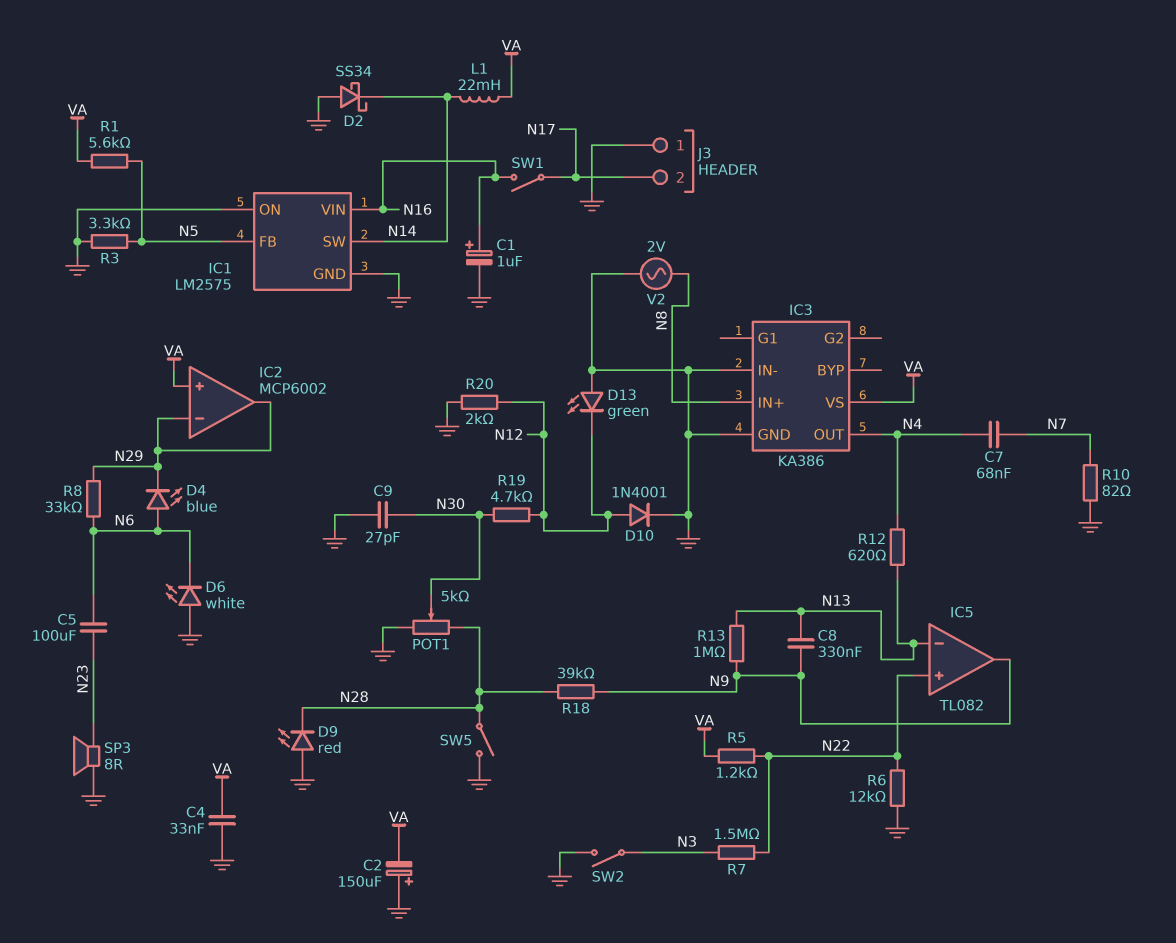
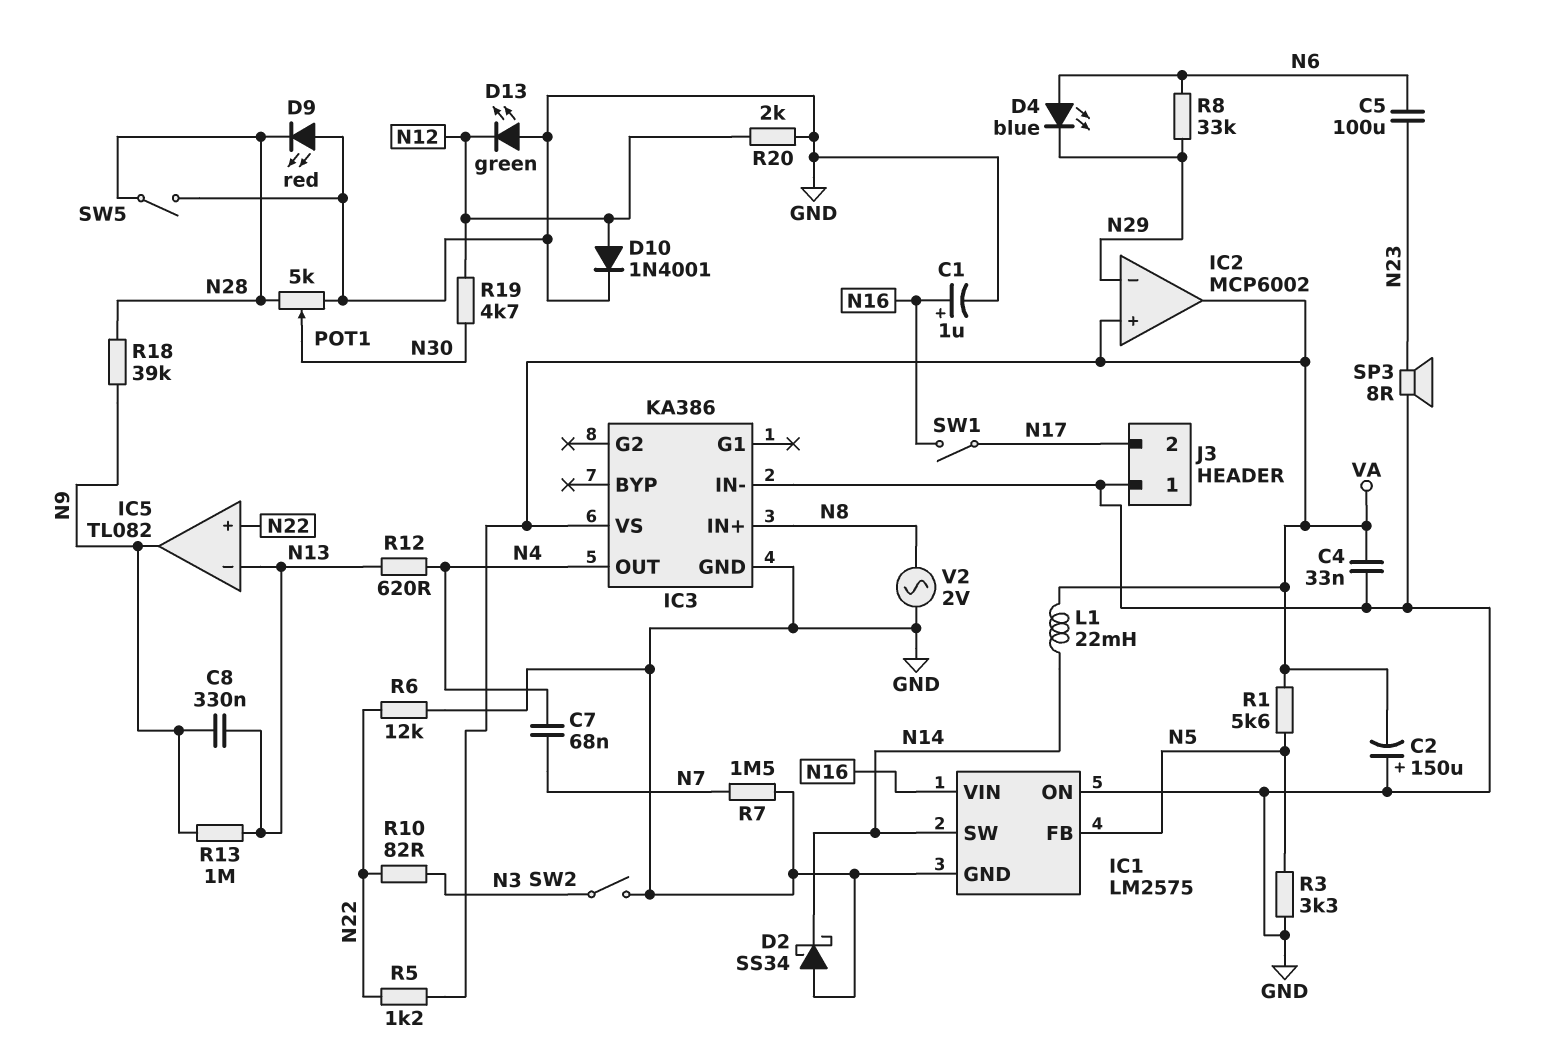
C9: 27pF (GND, N30) -> none
D6: LED white (A GND, K N6) -> none
IC2 pin out: N29 -> VA
R7: 1.5M (N3, N22) -> 1.5M (GND, N7)
R10: 82 (GND, N7) -> 82 (N3, N22)

